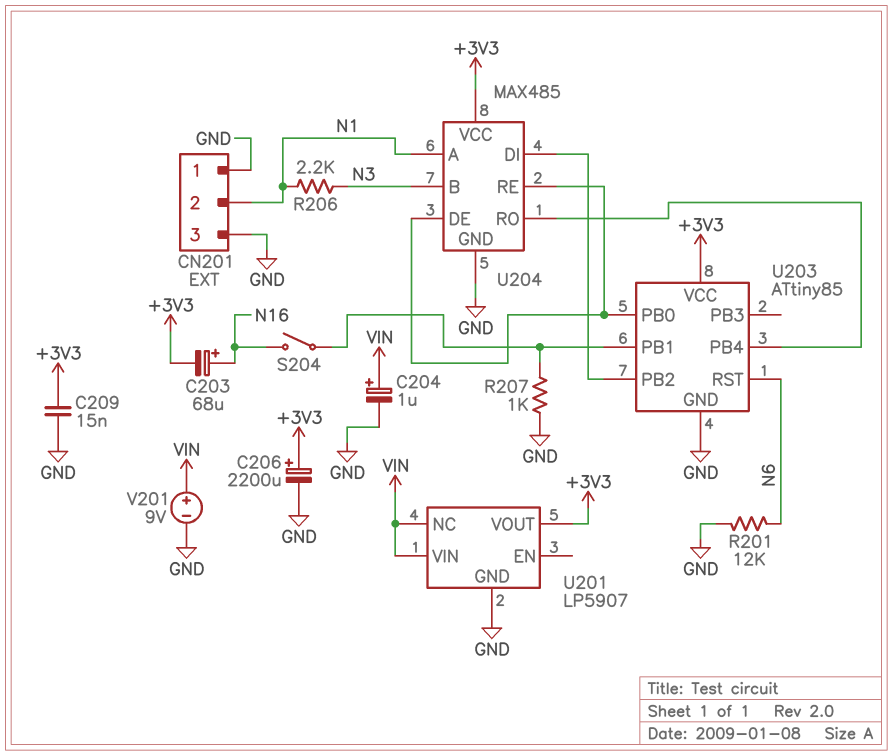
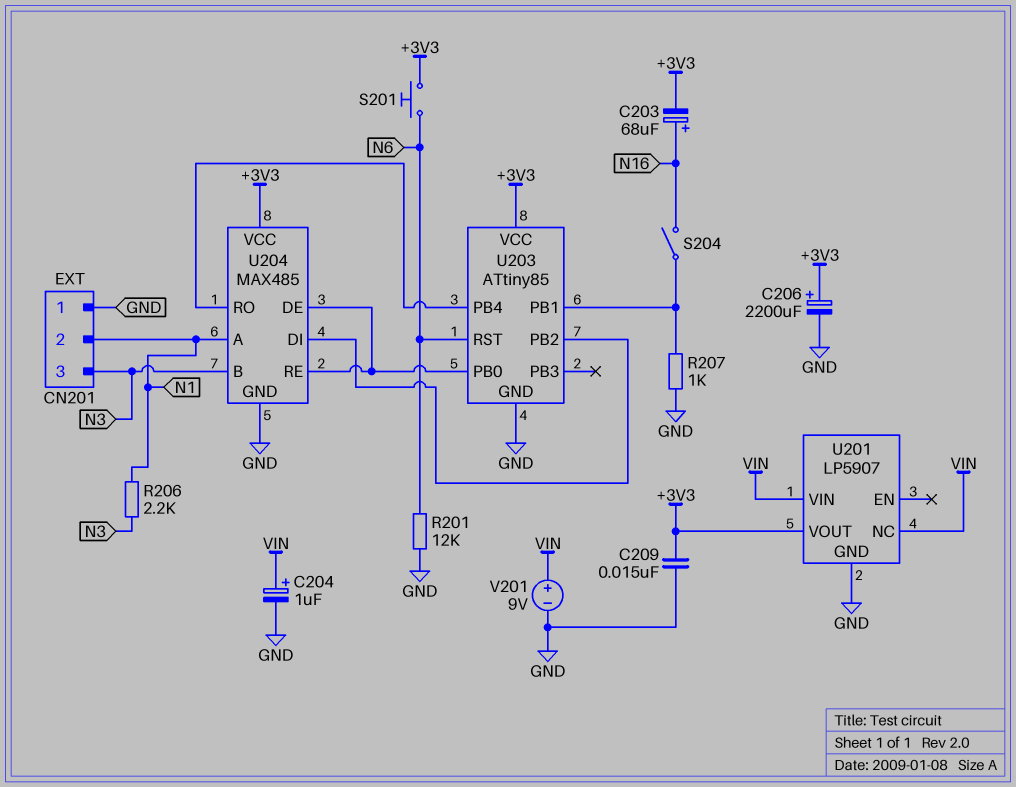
CN201 pin 3: GND -> N3
S201: none -> button (+3V3, N6)

